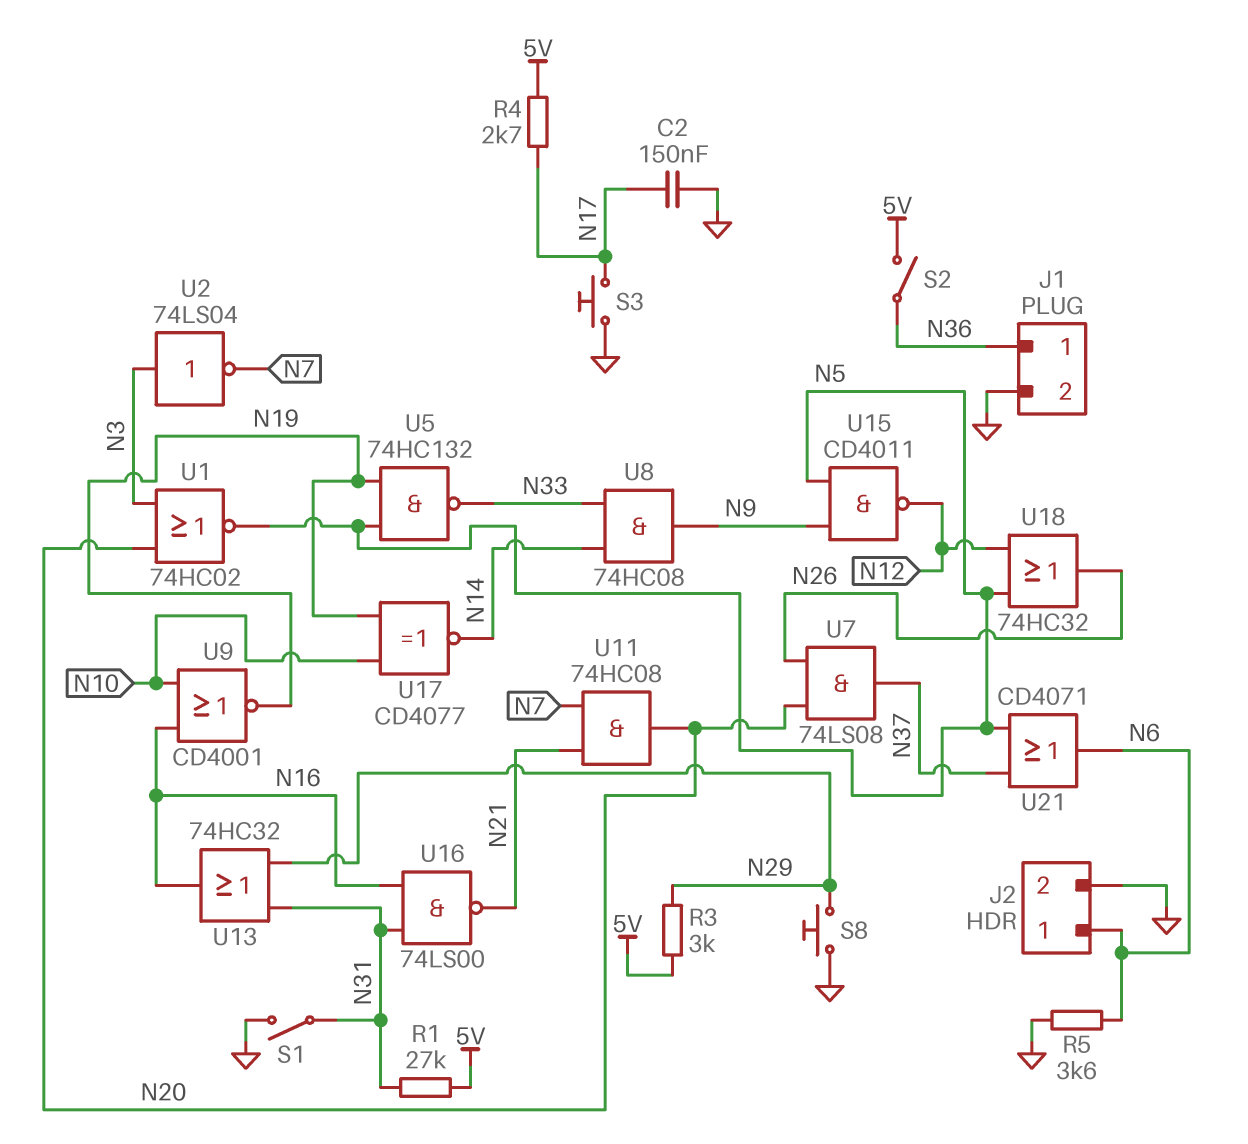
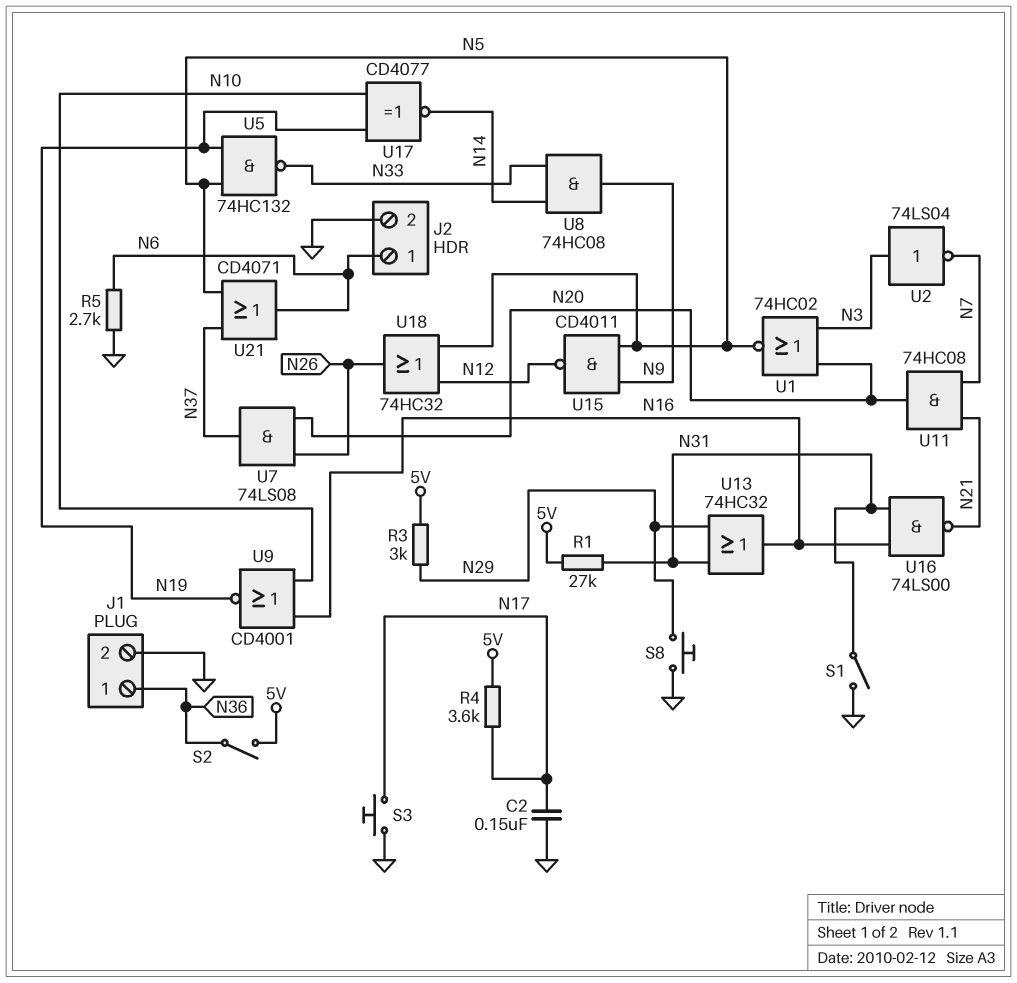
R4: 2.7k (5V, N17) -> 3.6k (5V, N17)
R5: 3.6k (GND, N6) -> 2.7k (GND, N6)

